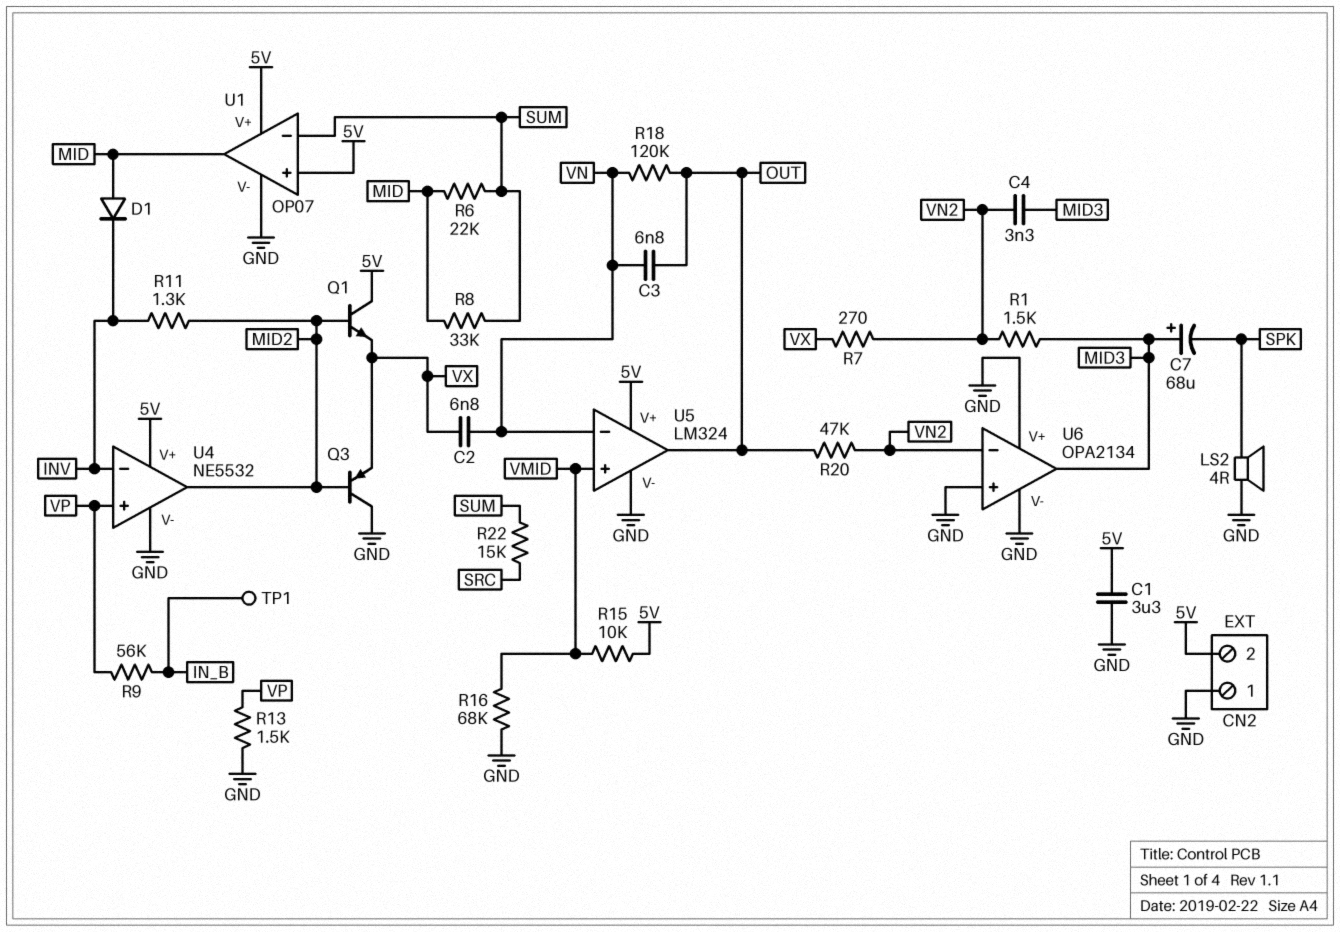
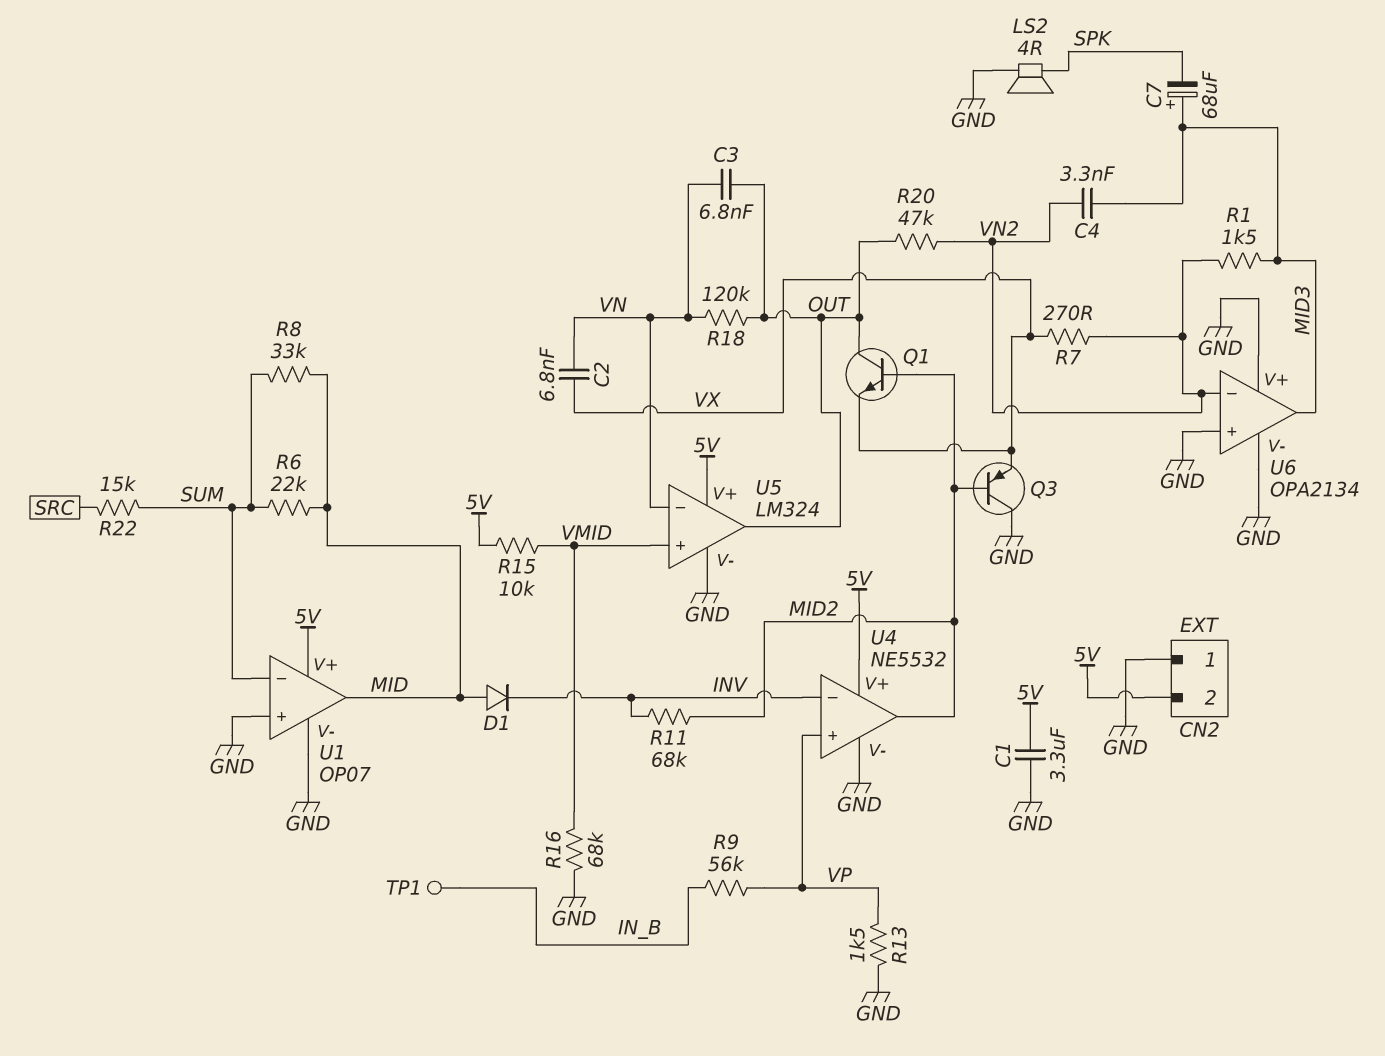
Q1: NPN (B MID2, C 5V, E VX) -> NPN (B MID2, C OUT, E VX)
R11: 1.3k (INV, MID2) -> 68k (INV, MID2)
U1 pin in+: 5V -> GND

